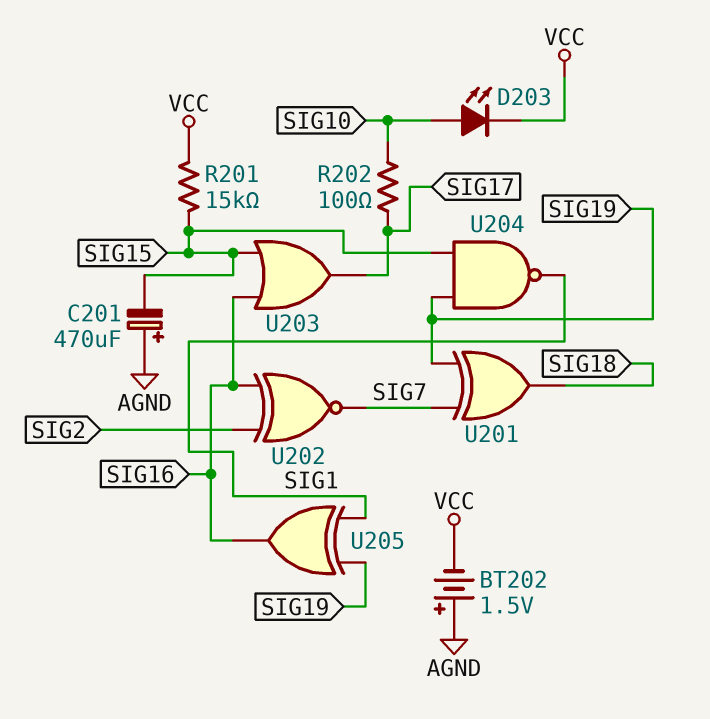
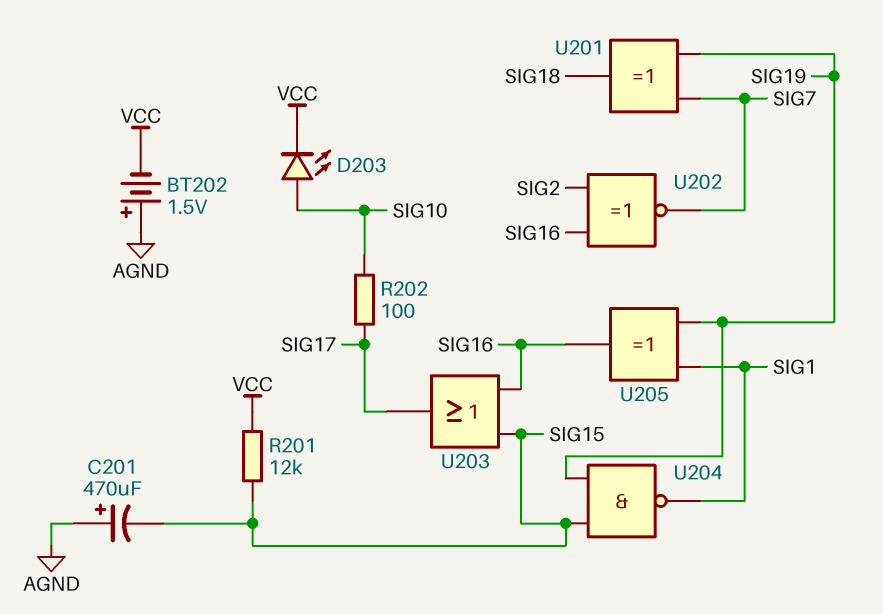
R201: 15k (SIG15, VCC) -> 12k (SIG15, VCC)

